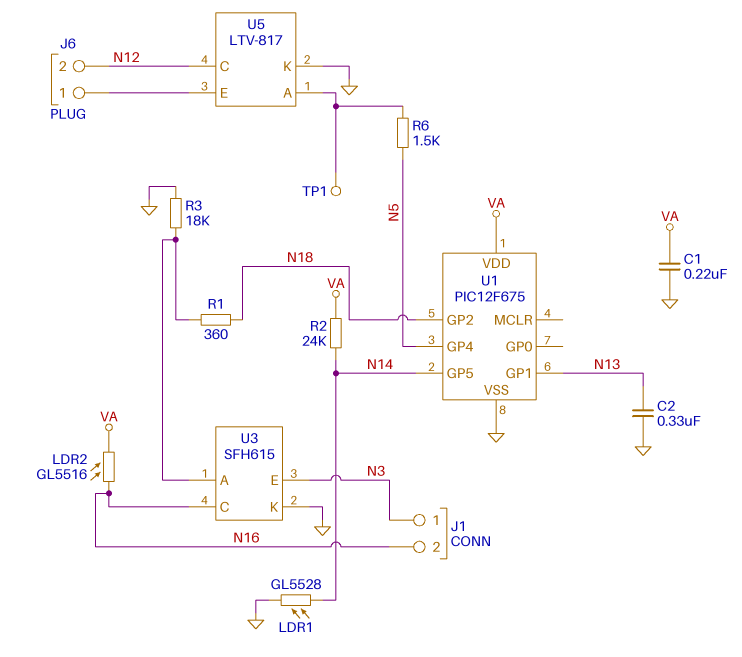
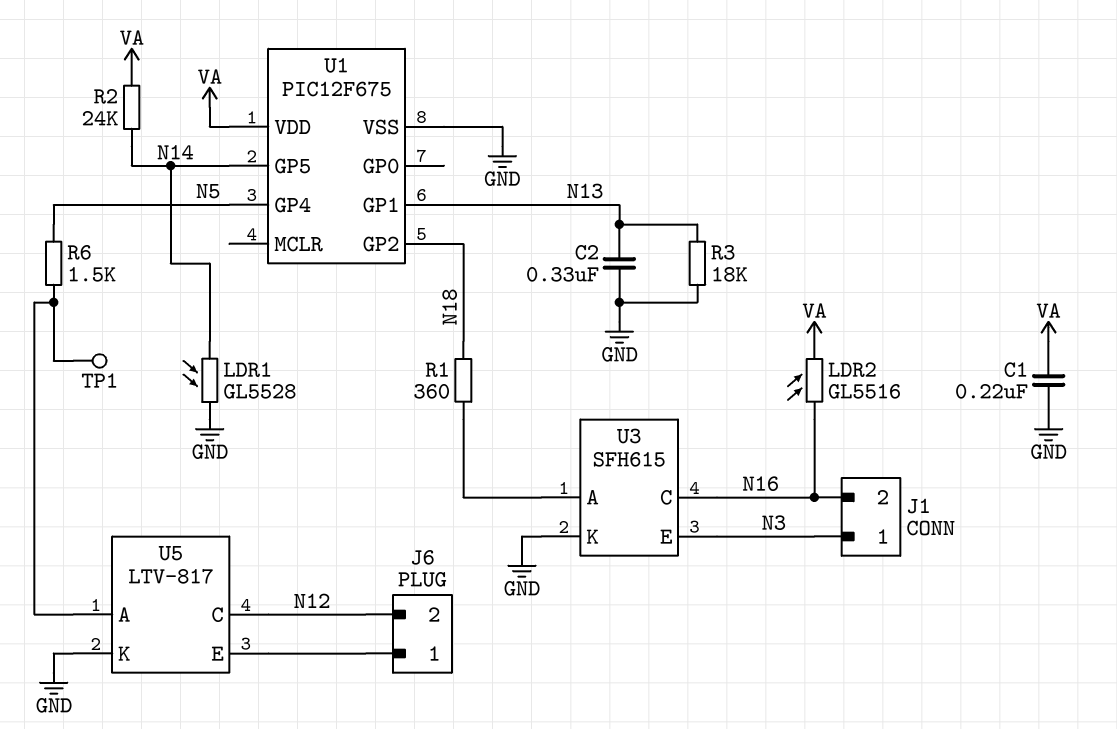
R3: 18k (GND, U3/A) -> 18k (GND, N13)

